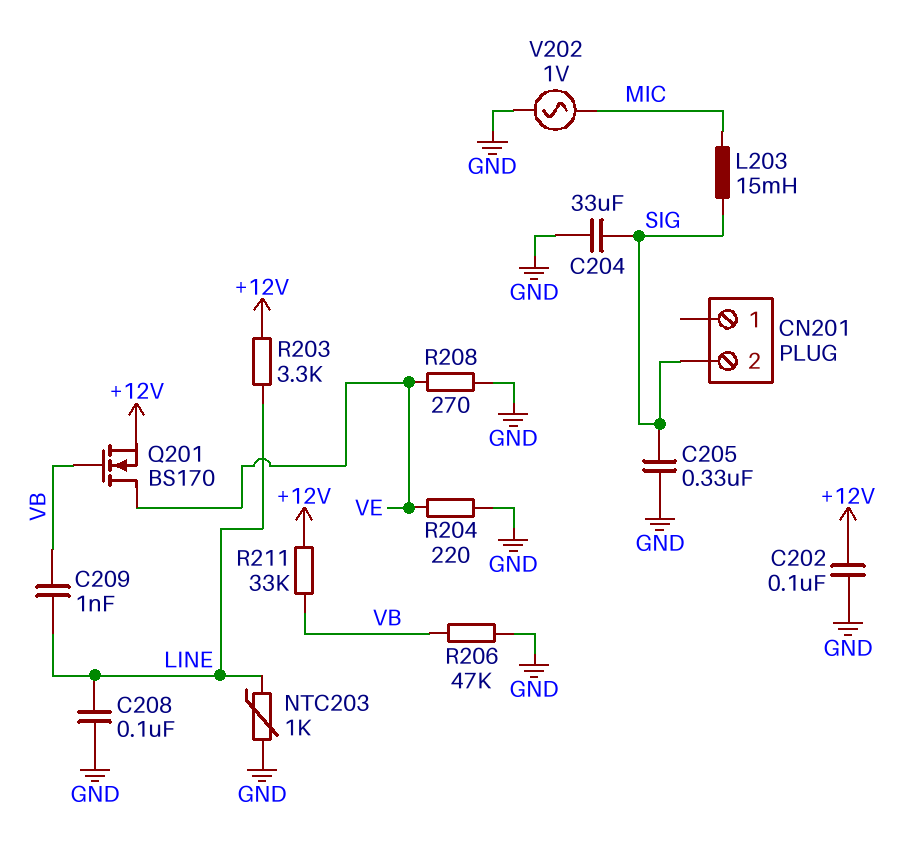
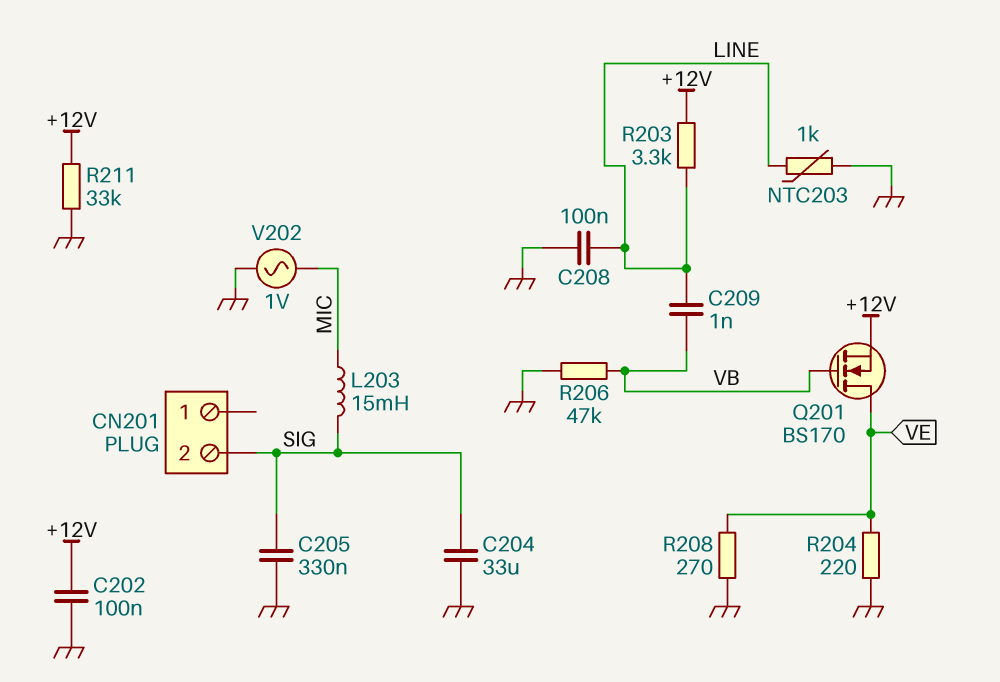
R211: 33k (+12V, VB) -> 33k (+12V, GND)

